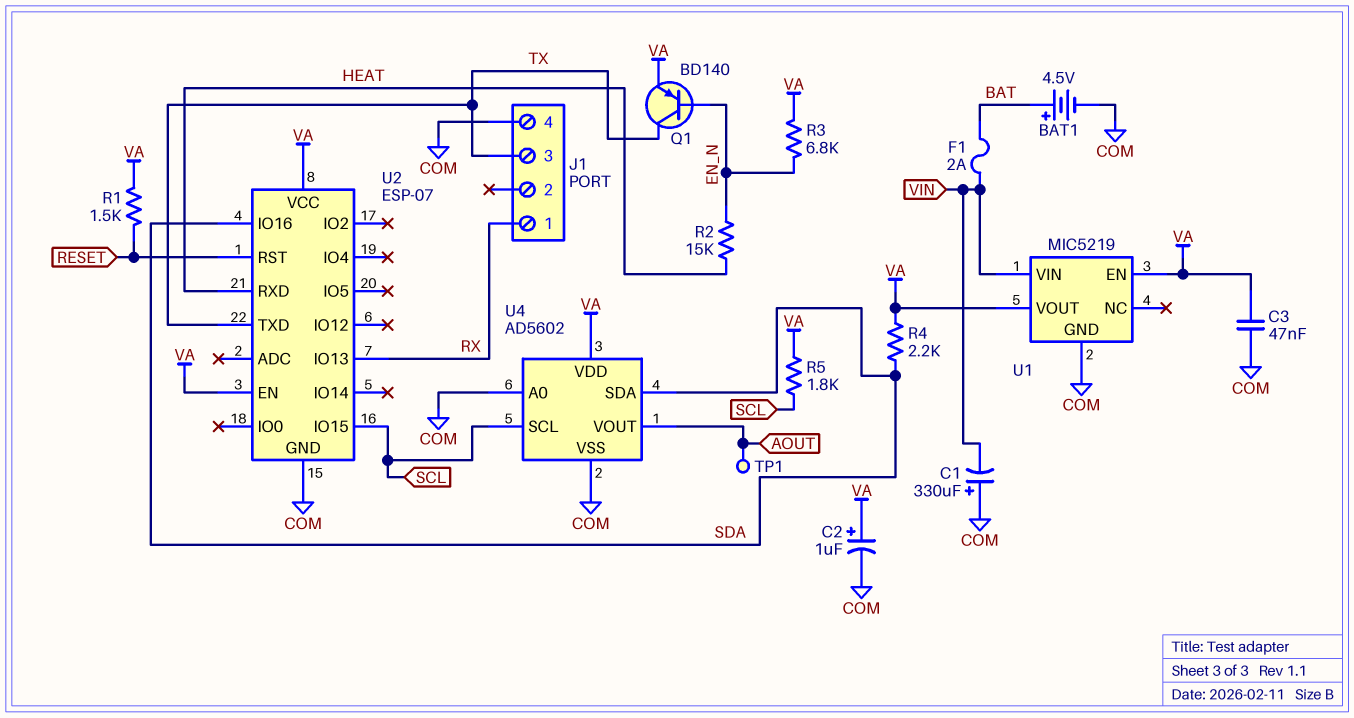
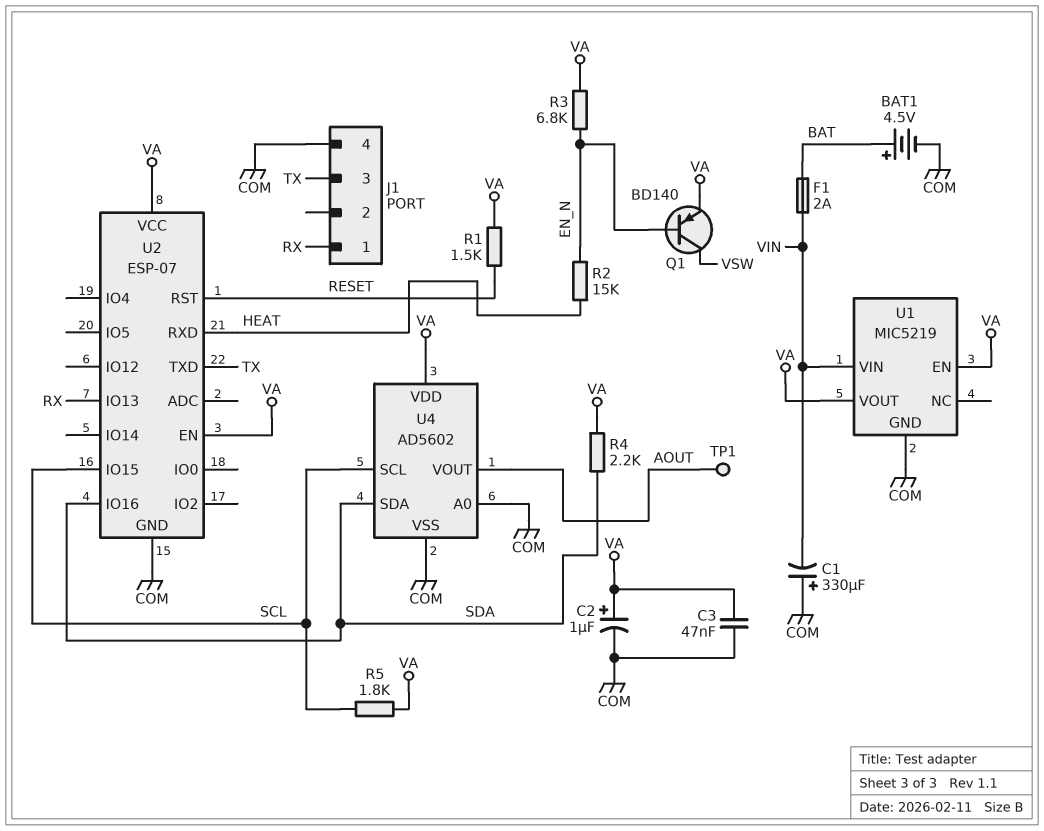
Q1: PNP BD140 (B EN_N, C TX, E VA) -> PNP BD140 (B EN_N, C VSW, E VA)

